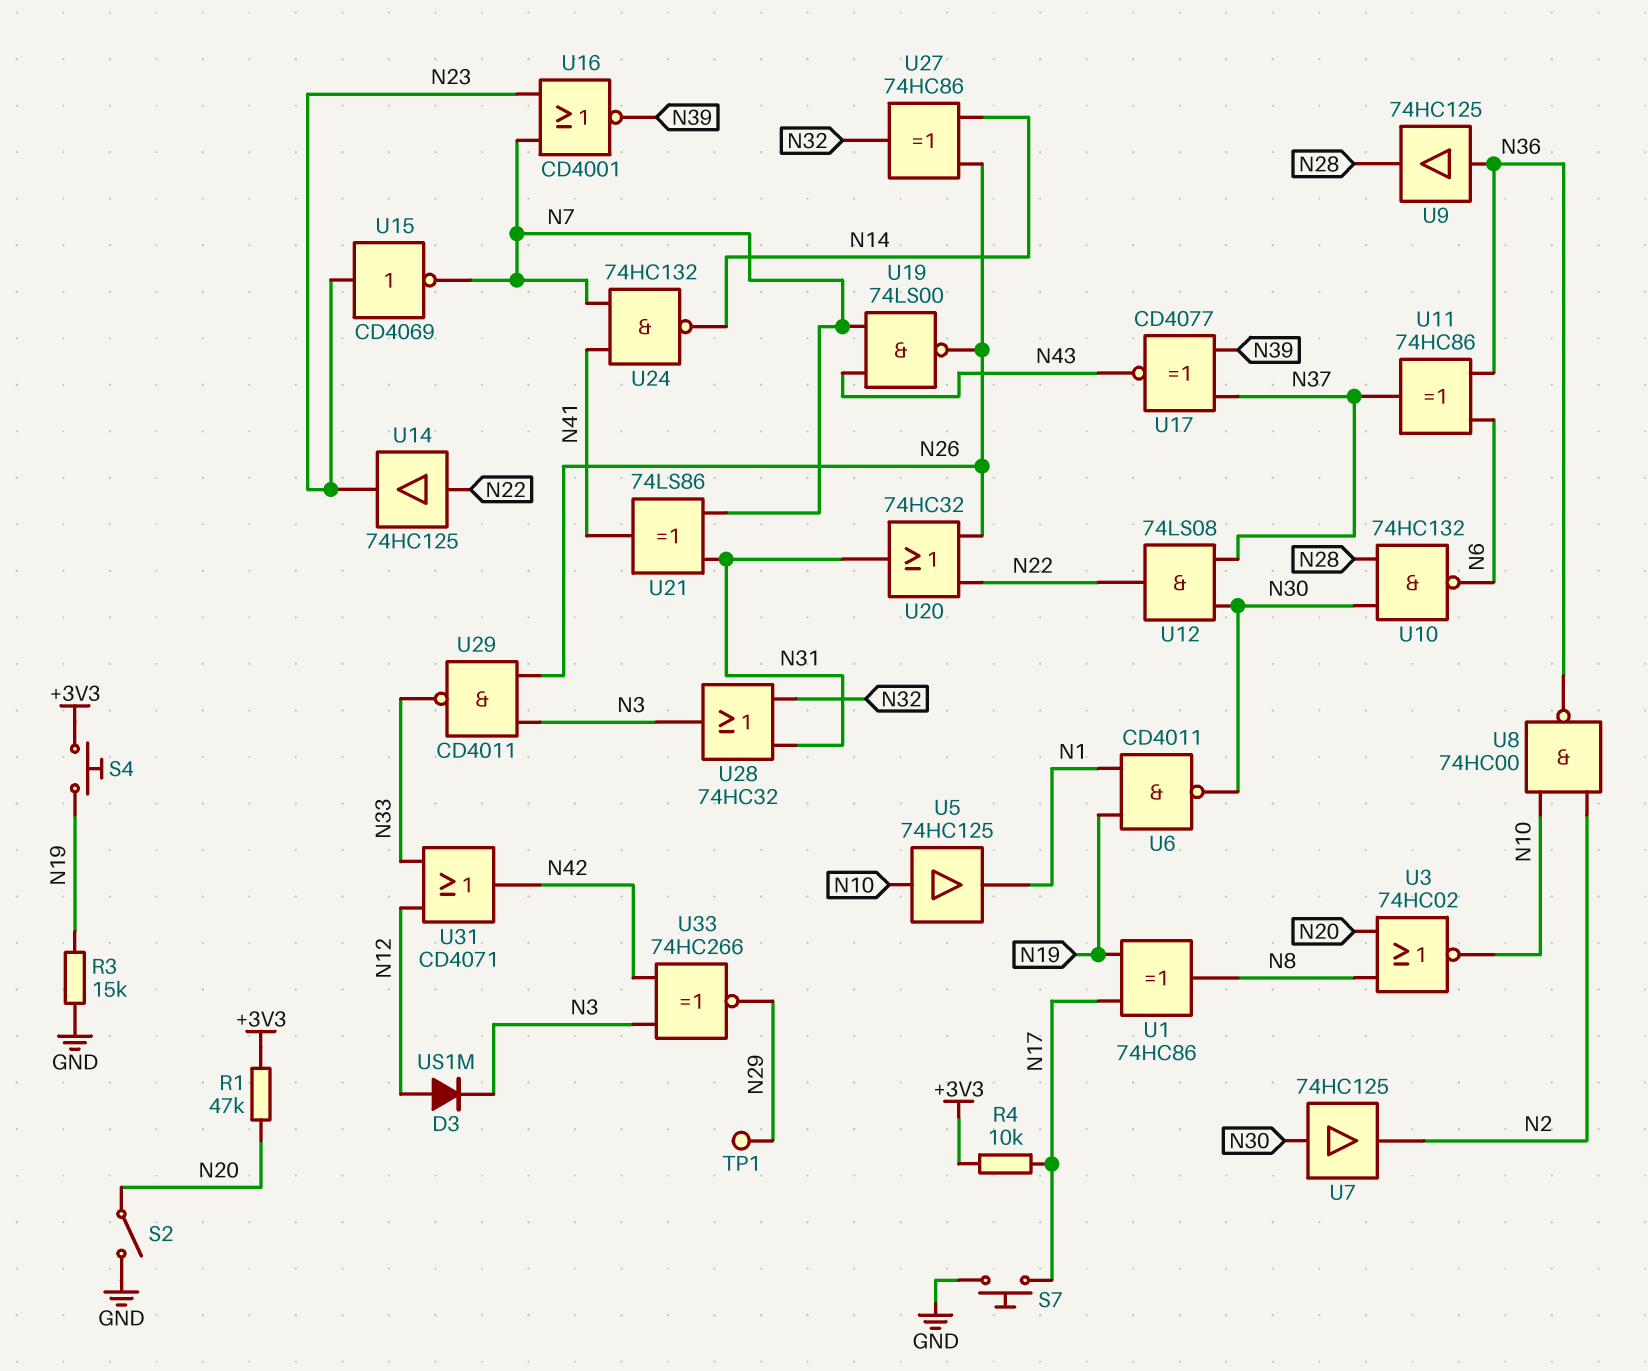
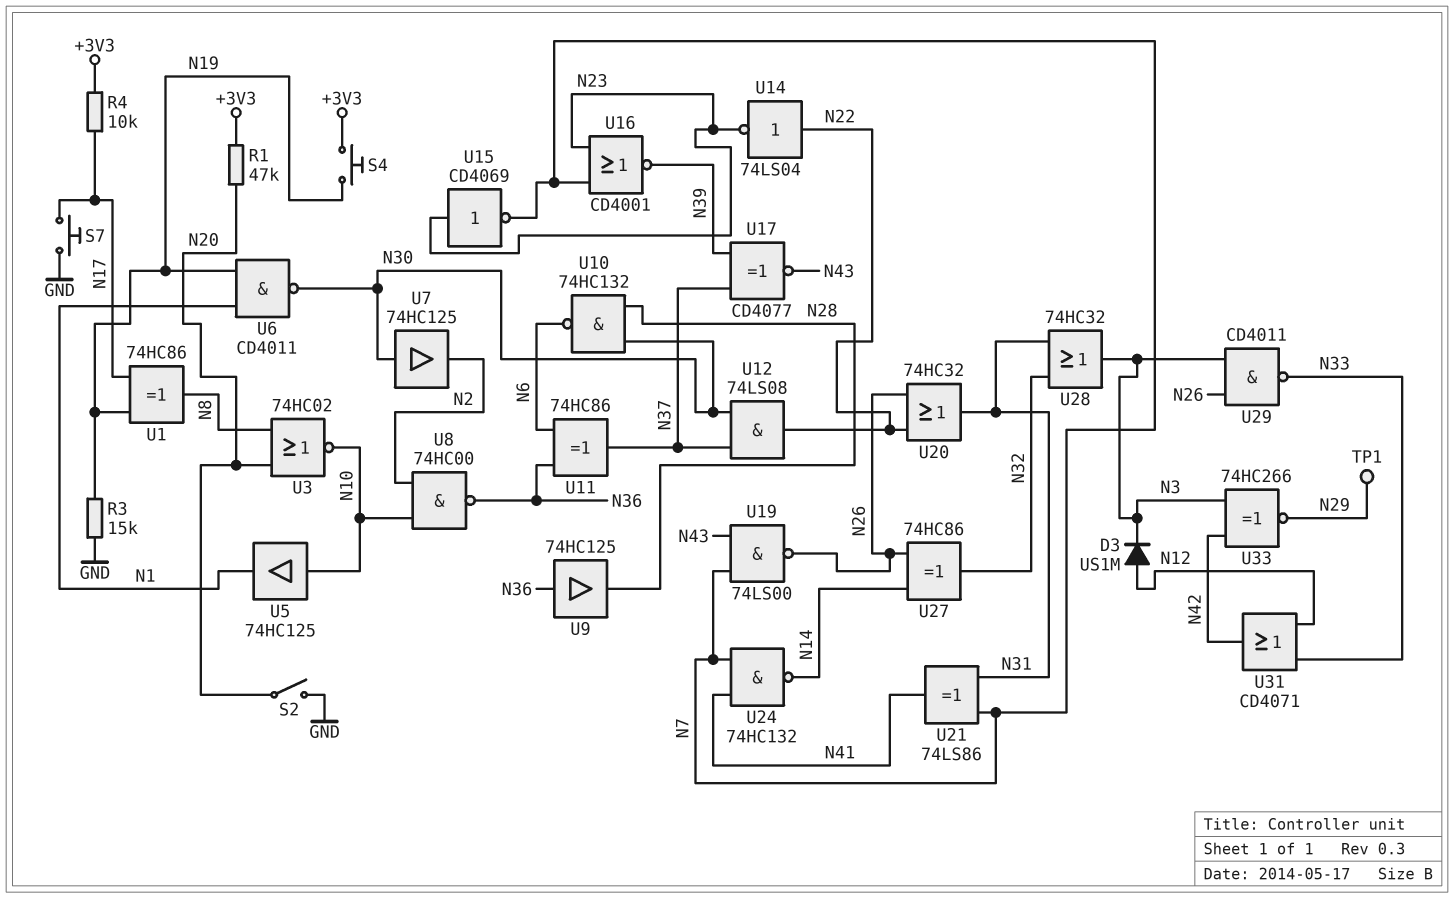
U14: buffer 74HC125 (in N22, out N23) -> NOT 74LS04 (in N22, out N23)

